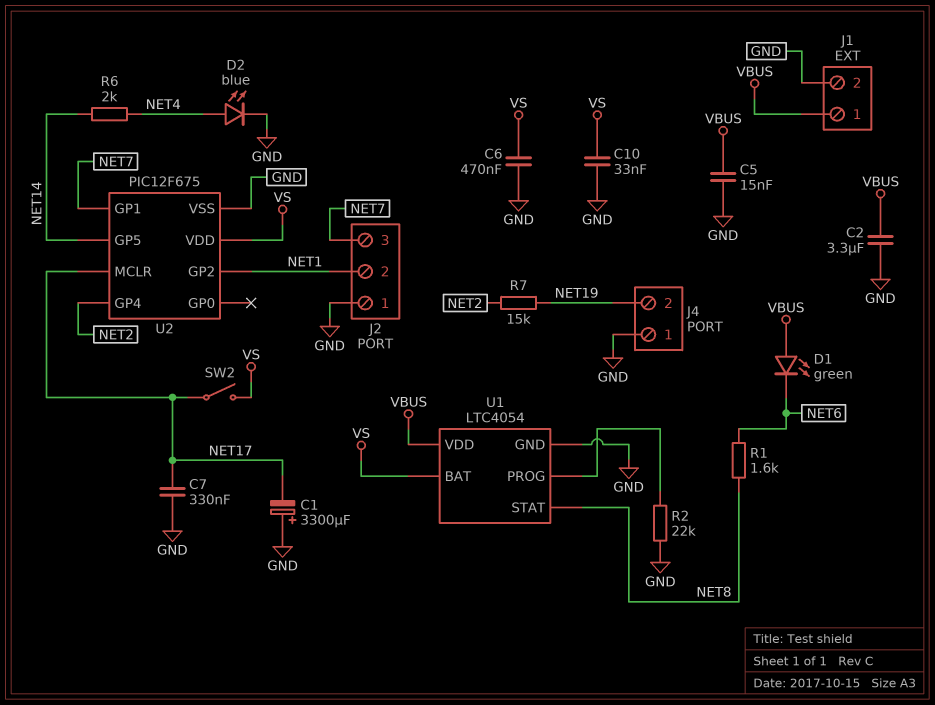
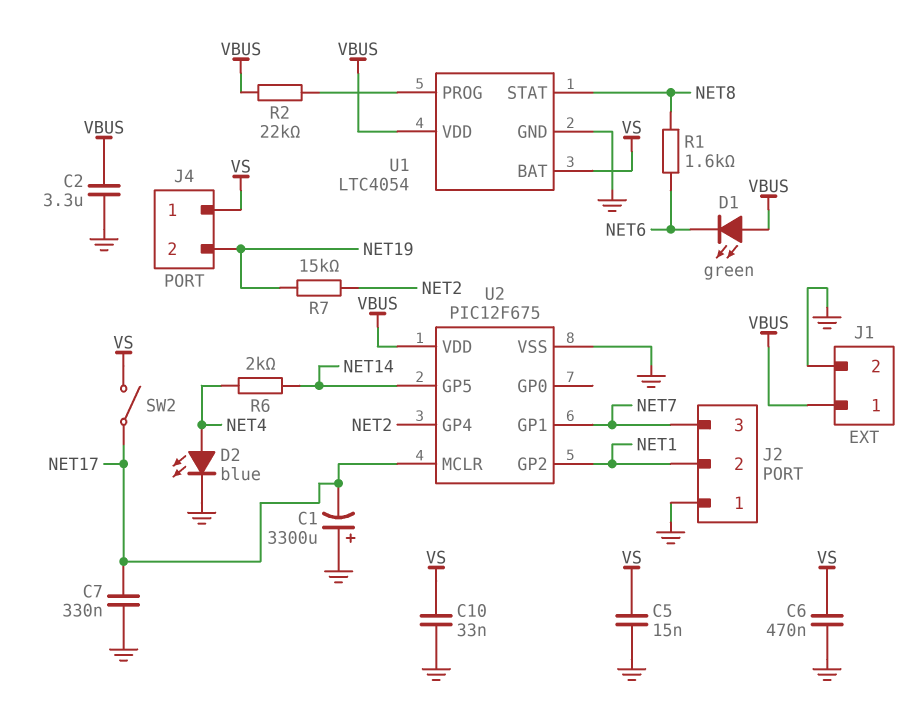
C5: 15nF (GND, VBUS) -> 15nF (GND, VS)
J4 pin 1: GND -> VS
R2: 22k (GND, U1/PROG) -> 22k (U1/PROG, VBUS)
U2 pin VDD: VS -> VBUS

